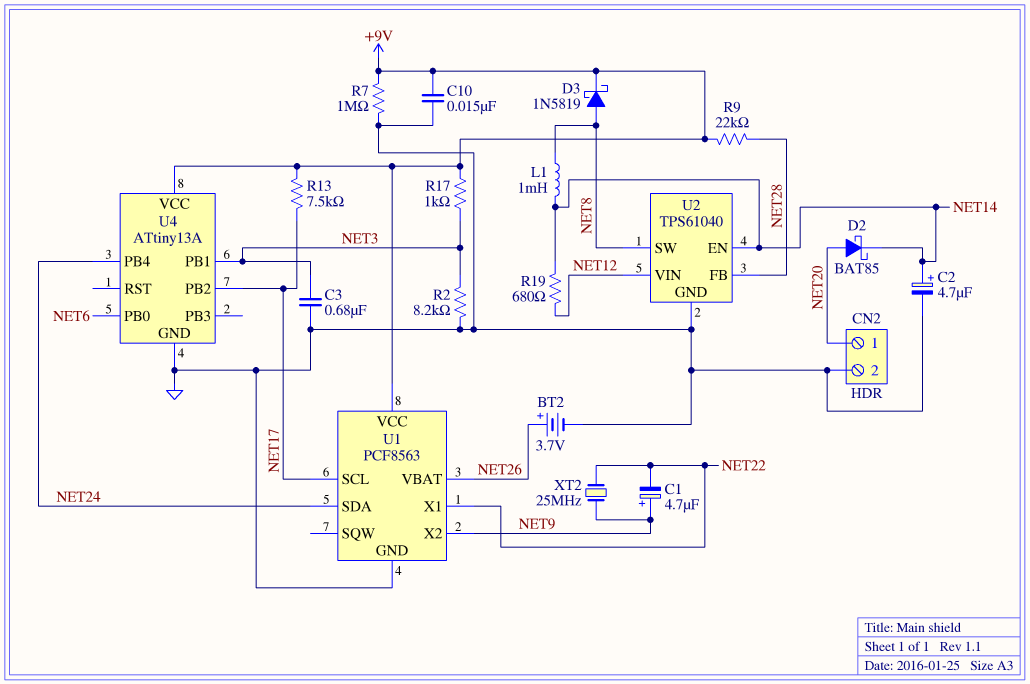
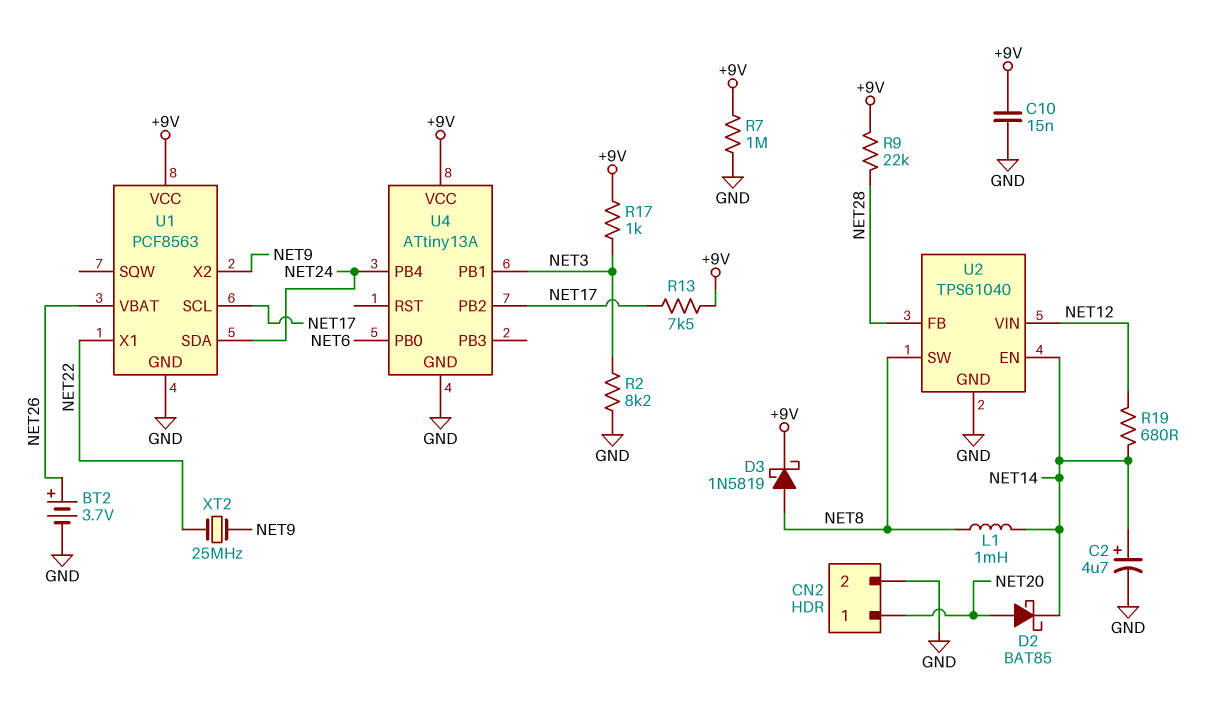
C1: 4.7uF (plus NET9, minus NET22) -> none
C3: 680nF (GND, NET3) -> none

